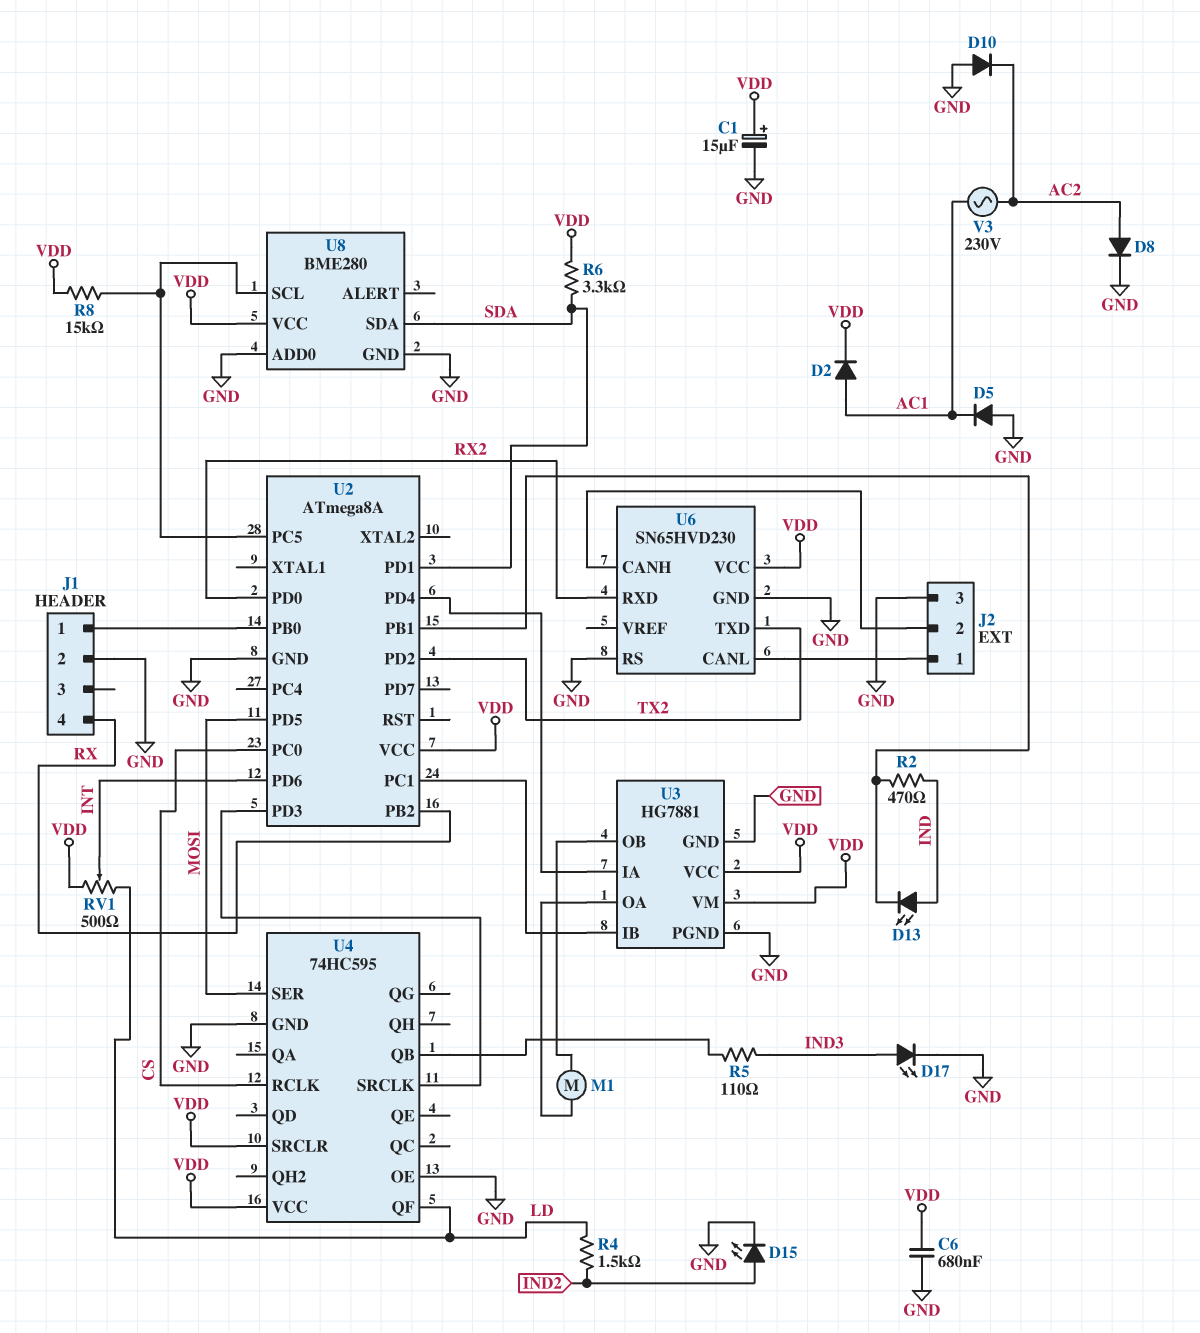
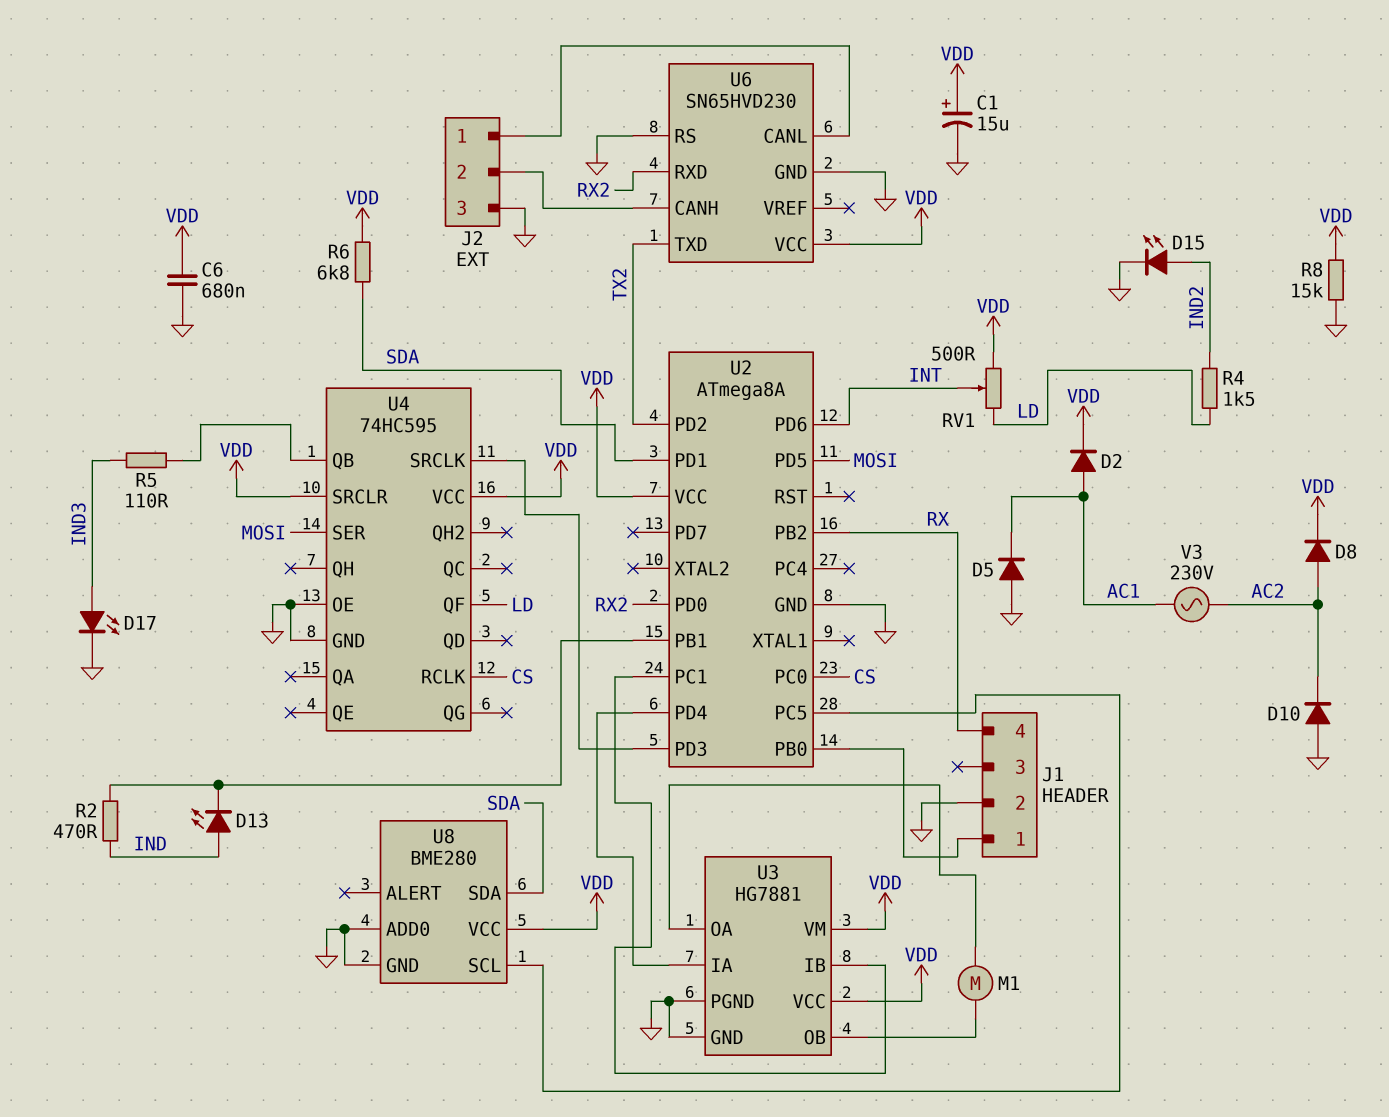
D8: diode (A AC2, K GND) -> diode (A AC2, K VDD)
R6: 3.3k (SDA, VDD) -> 6.8k (SDA, VDD)
R8: 15k (U2/PC5, VDD) -> 15k (GND, VDD)

